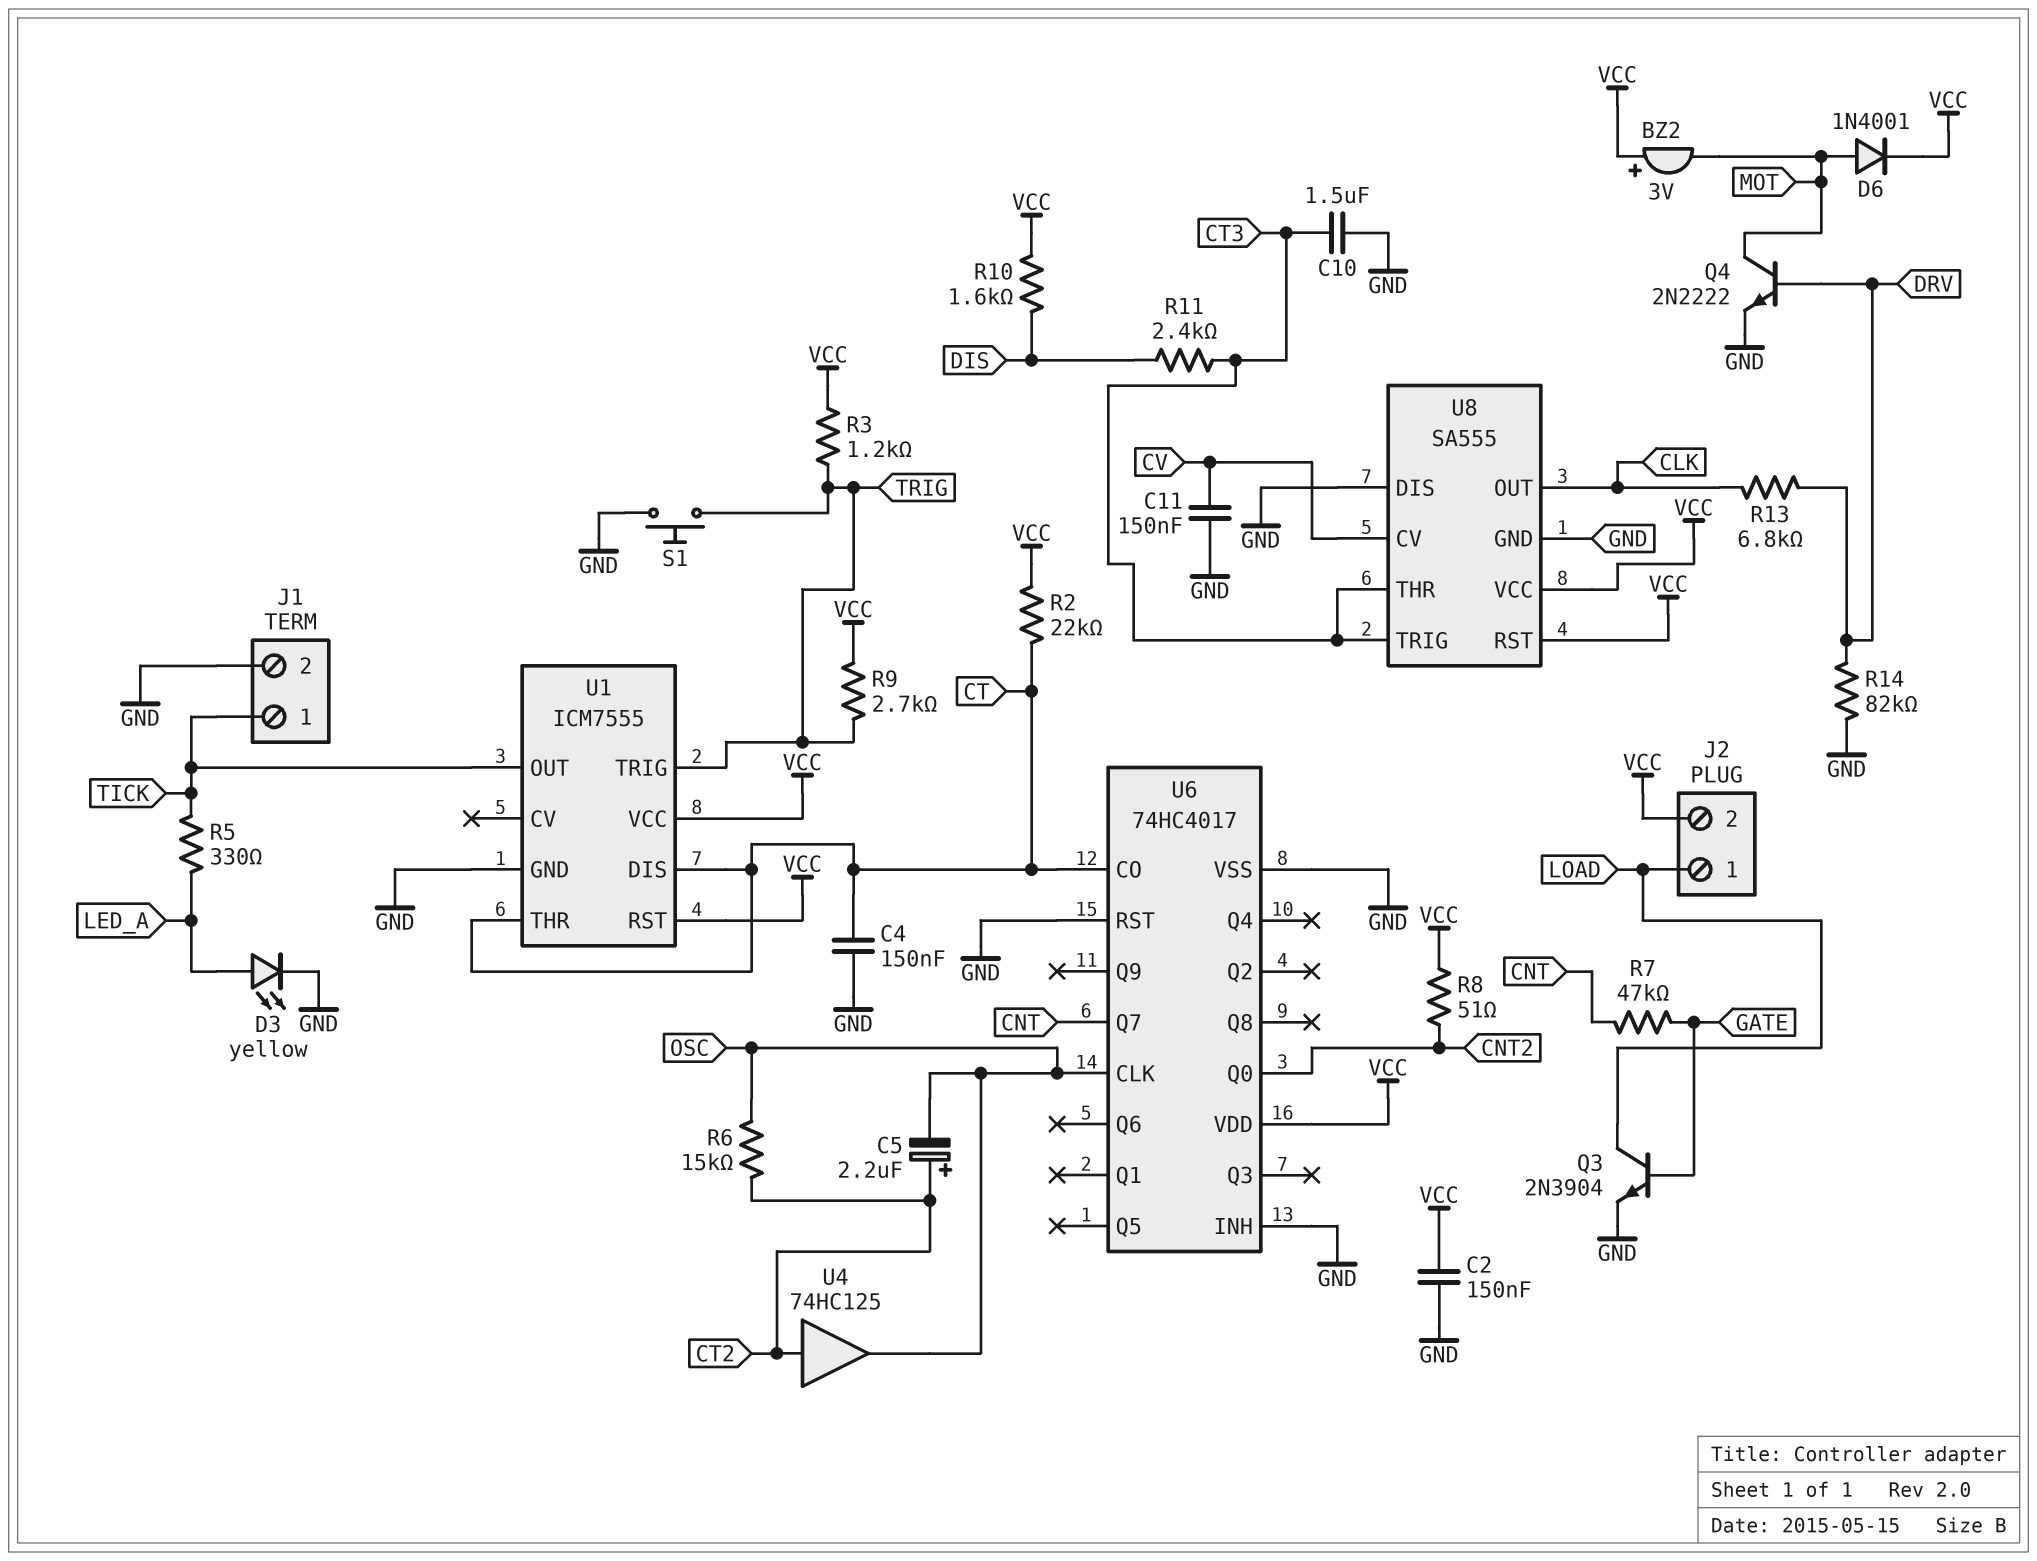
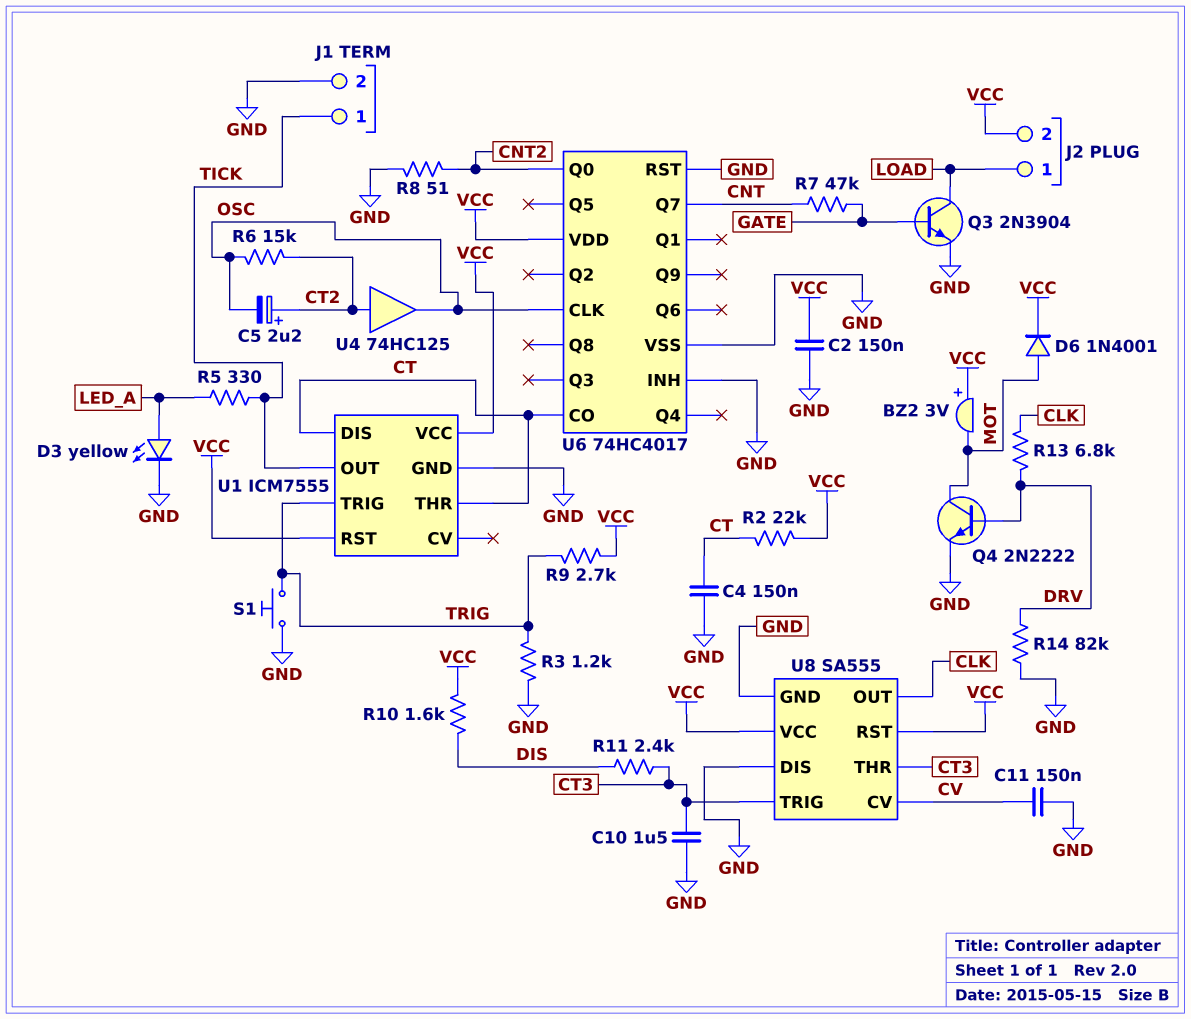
R3: 1.2k (TRIG, VCC) -> 1.2k (GND, TRIG)
R8: 51 (CNT2, VCC) -> 51 (CNT2, GND)

